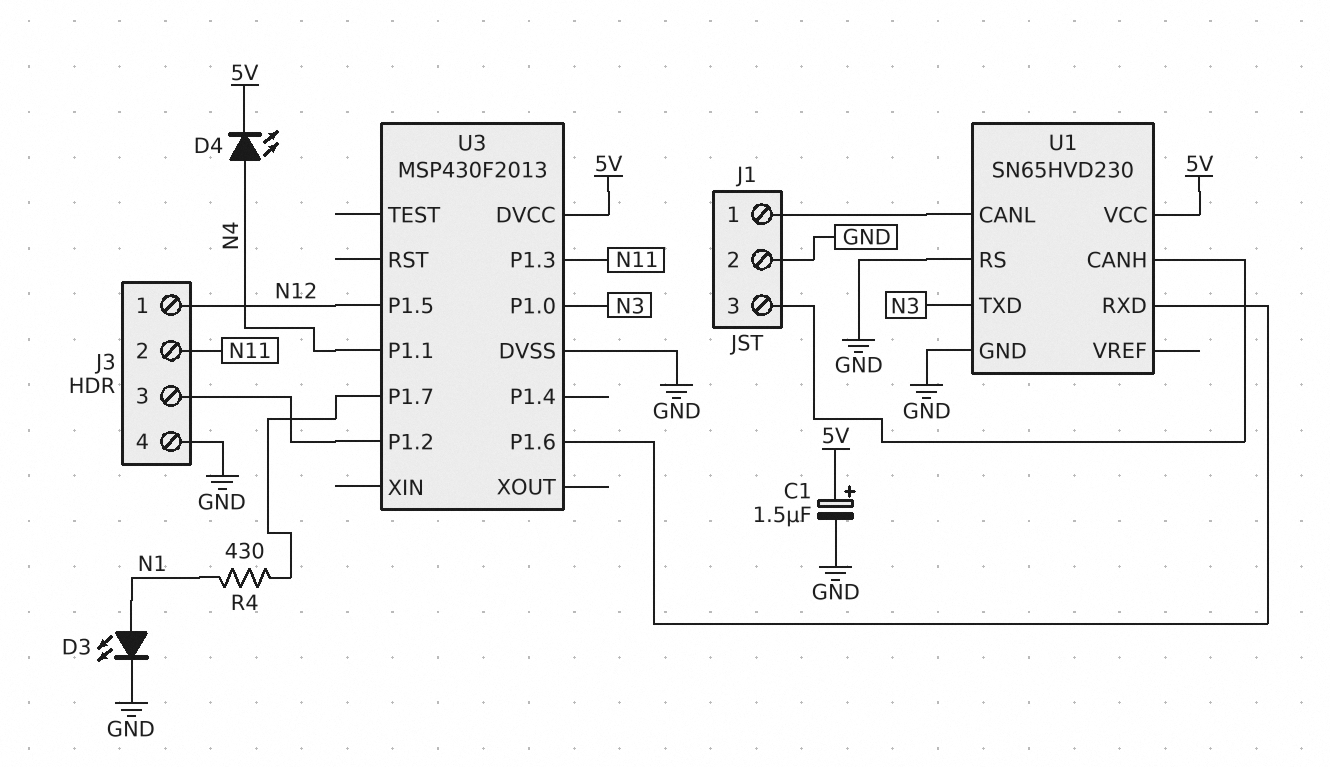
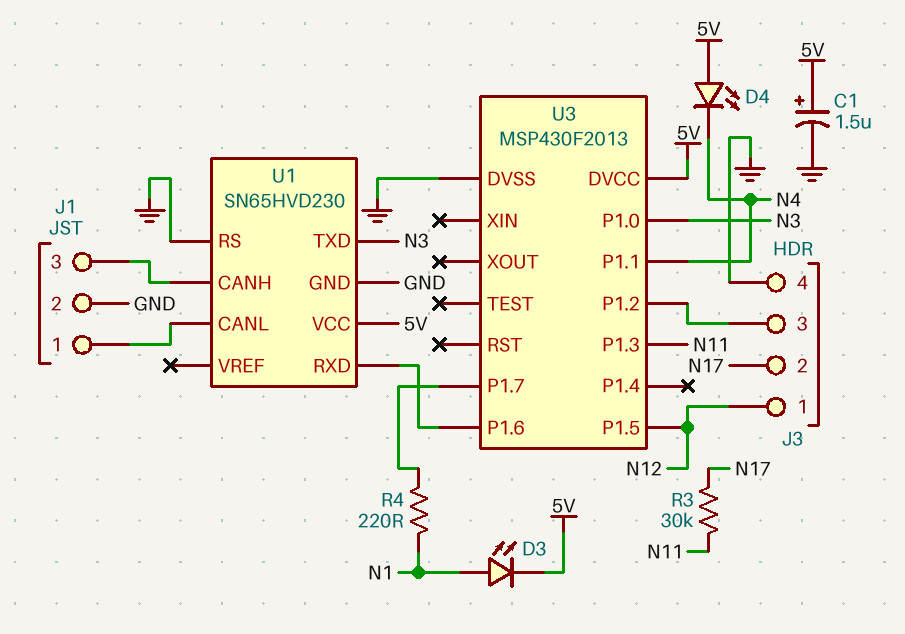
D3: LED (A N1, K GND) -> LED (A N1, K 5V)
D4: LED (A N4, K 5V) -> LED (A 5V, K N4)
J3 pin 2: N11 -> N17
R3: none -> 30k (N11, N17)
R4: 430 (N1, U3/P1.7) -> 220 (N1, U3/P1.7)

